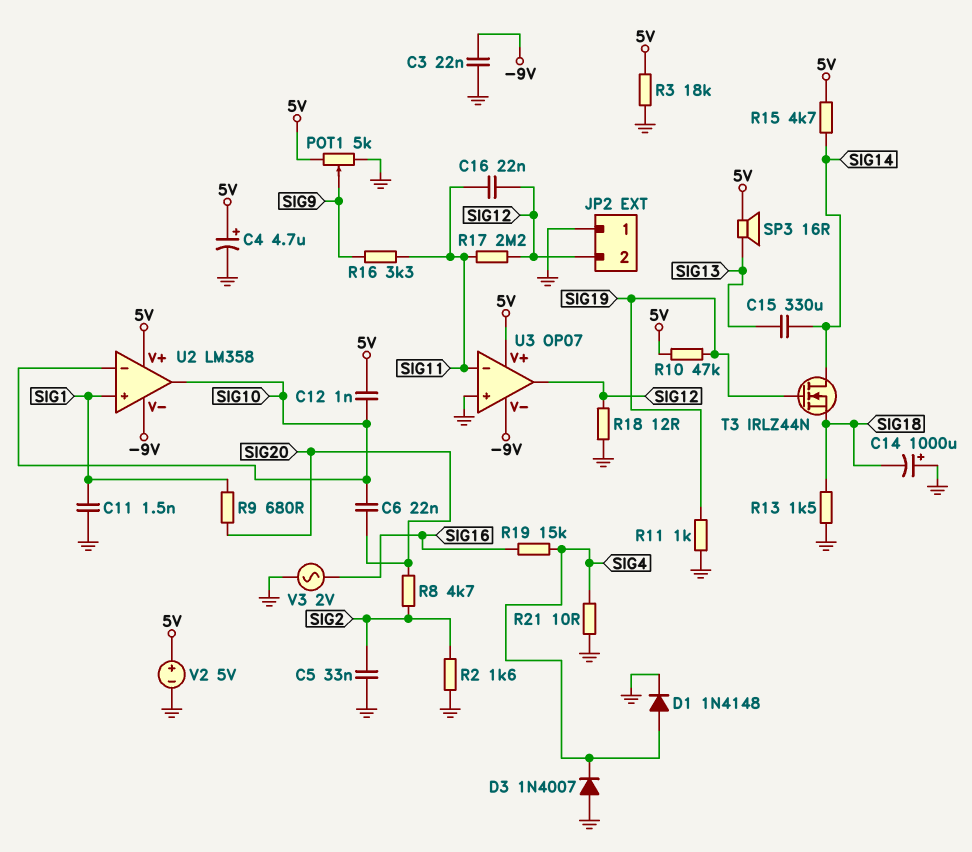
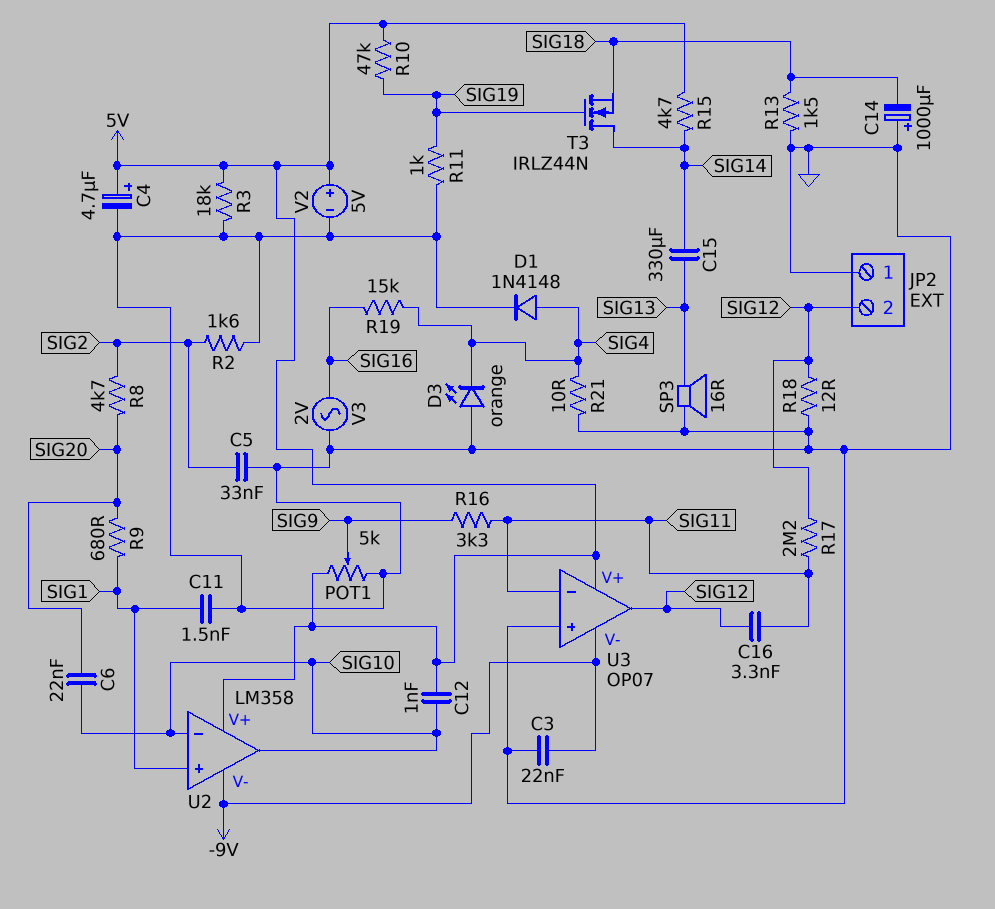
C16: 22nF (SIG11, SIG12) -> 3.3nF (SIG11, SIG12)
D3: diode 1N4007 (A GND, K SIG4) -> LED orange (A GND, K SIG4)
SP3: speaker 16R (5V, SIG13) -> speaker 16R (GND, SIG13)

